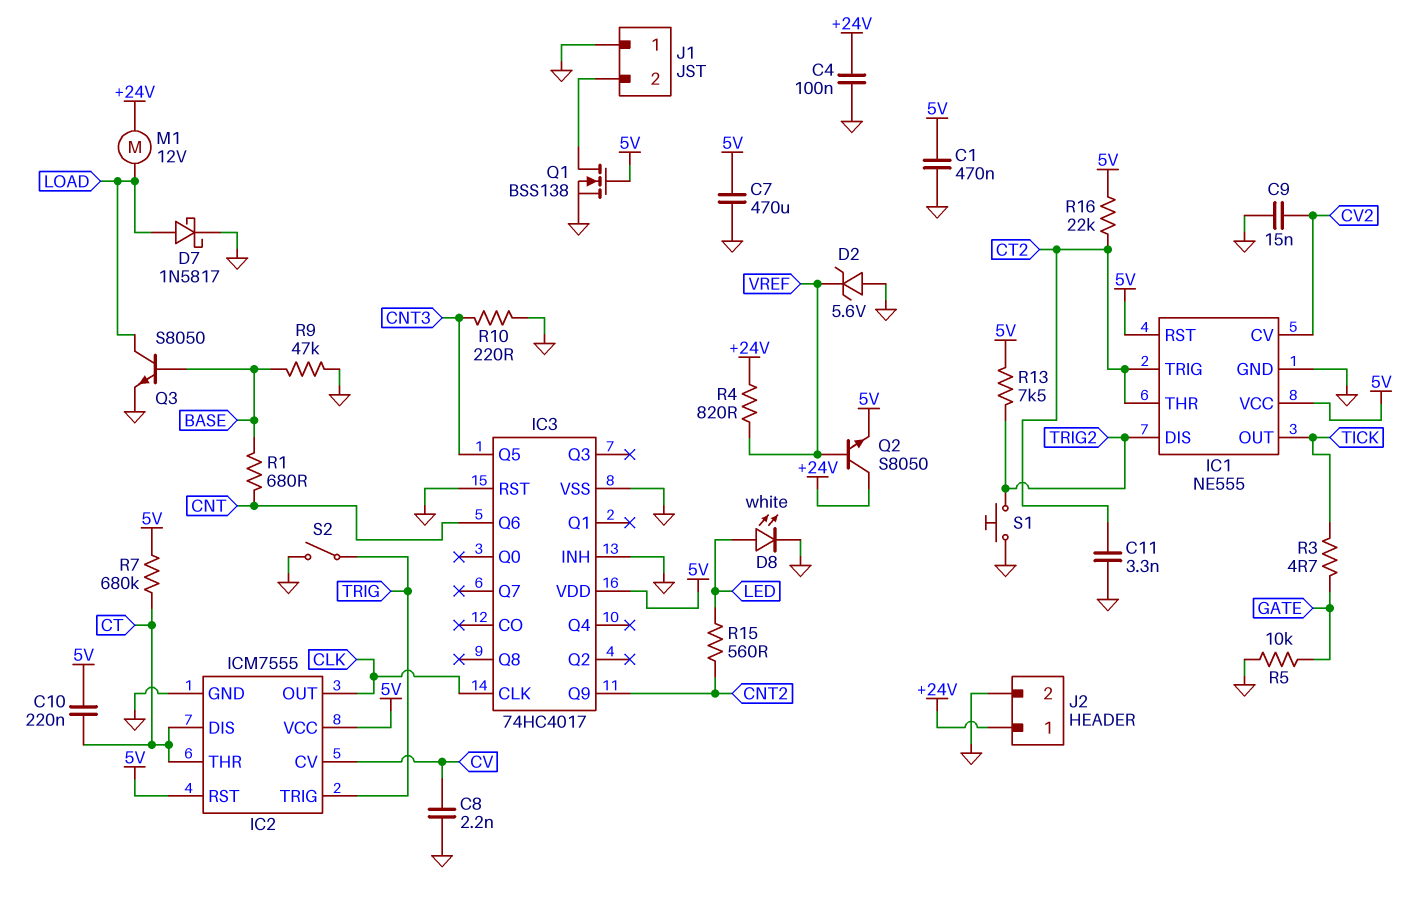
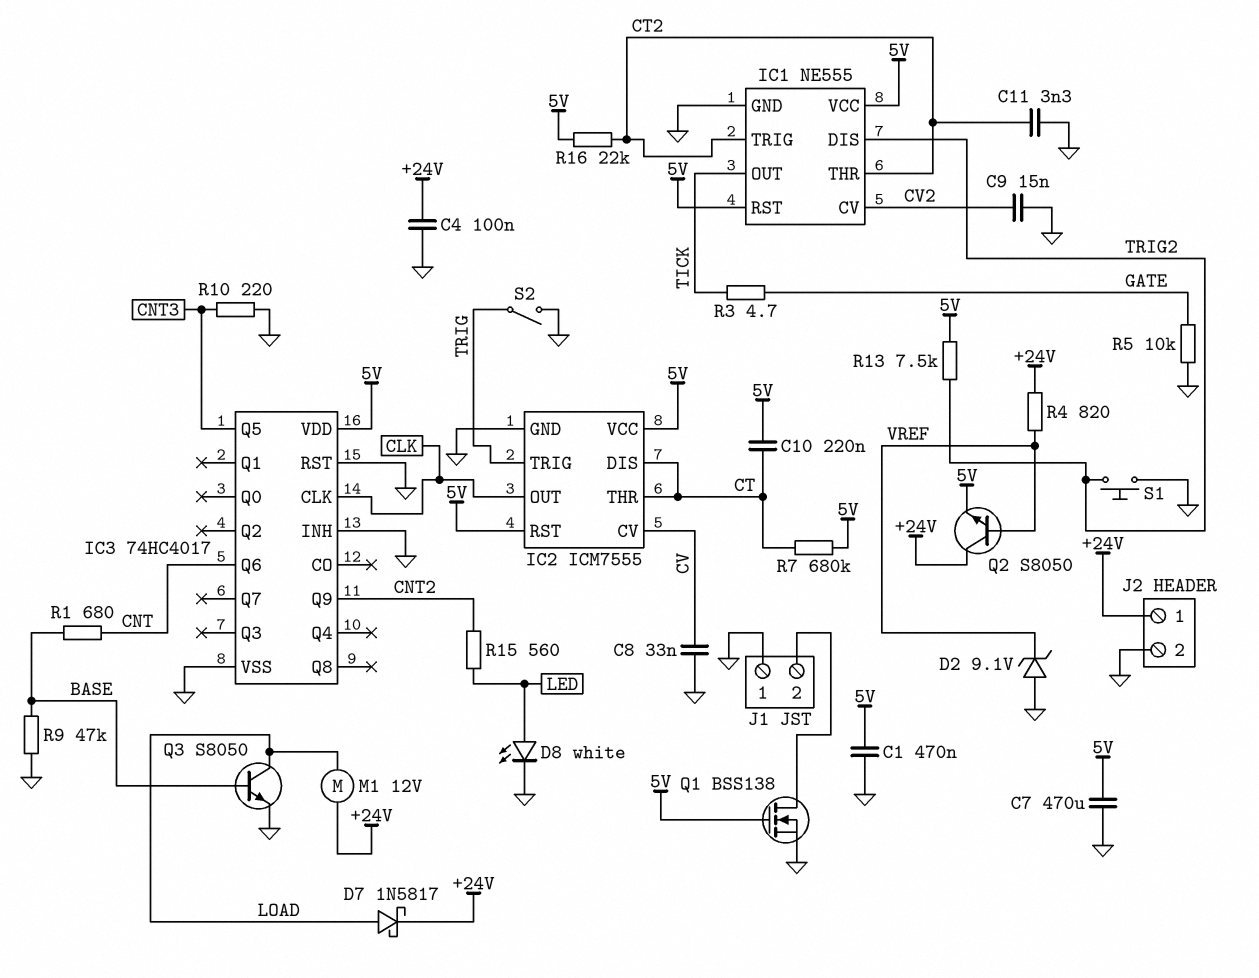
C8: 2.2nF (CV, GND) -> 33nF (CV, GND)
D2: zener 5.6V (A GND, K VREF) -> zener 9.1V (A GND, K VREF)
D7: schottky 1N5817 (A LOAD, K GND) -> schottky 1N5817 (A LOAD, K +24V)

